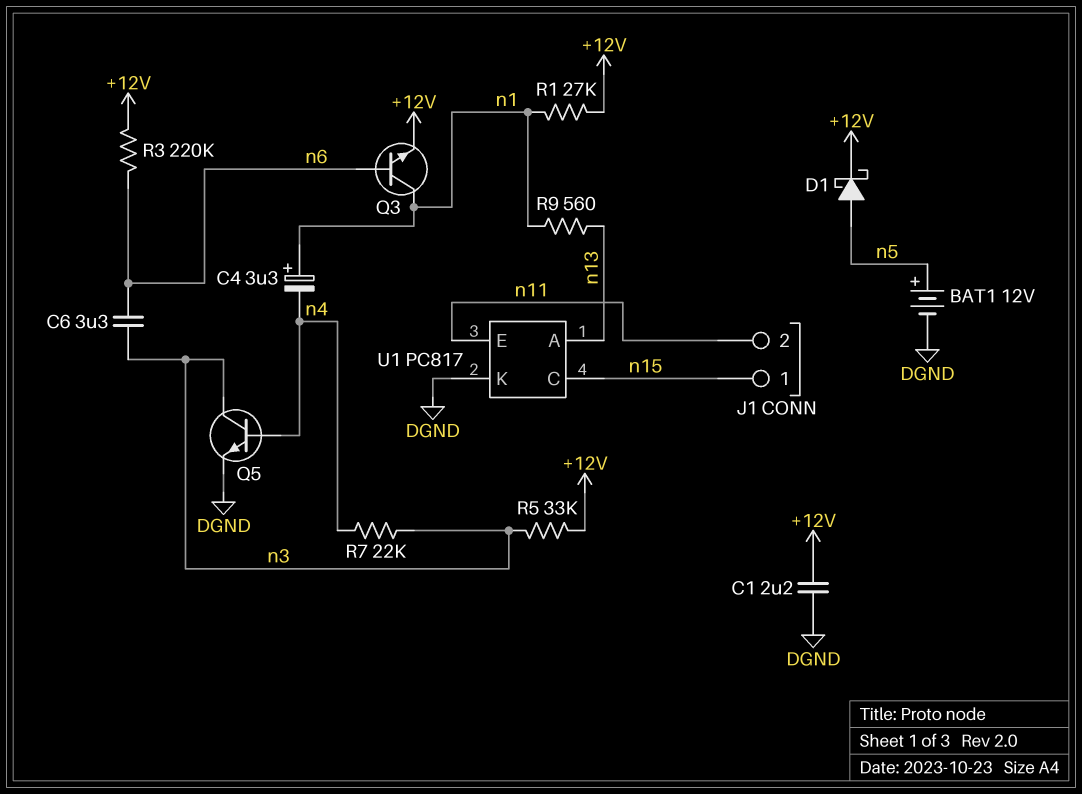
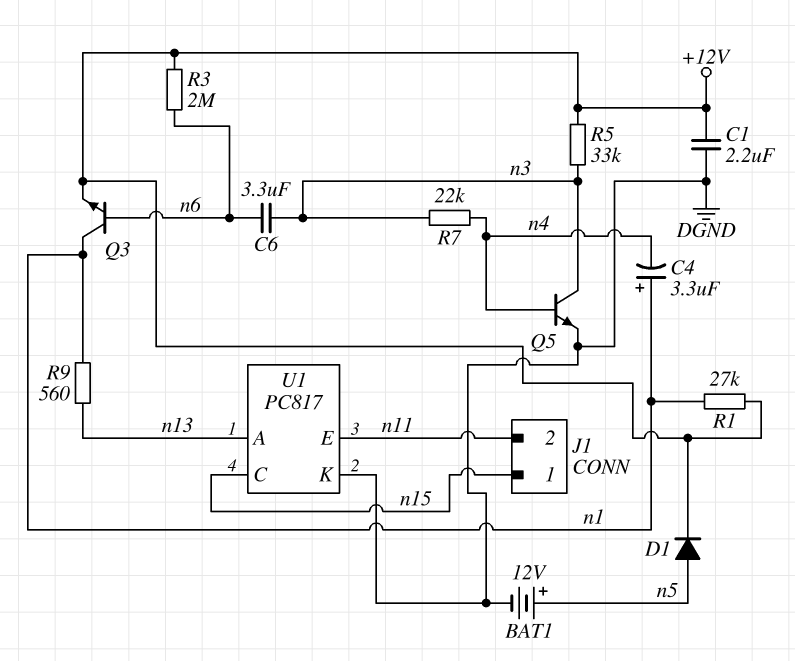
D1: schottky (A n5, K +12V) -> diode (A n5, K +12V)
R3: 220k (+12V, n6) -> 2M (+12V, n6)

